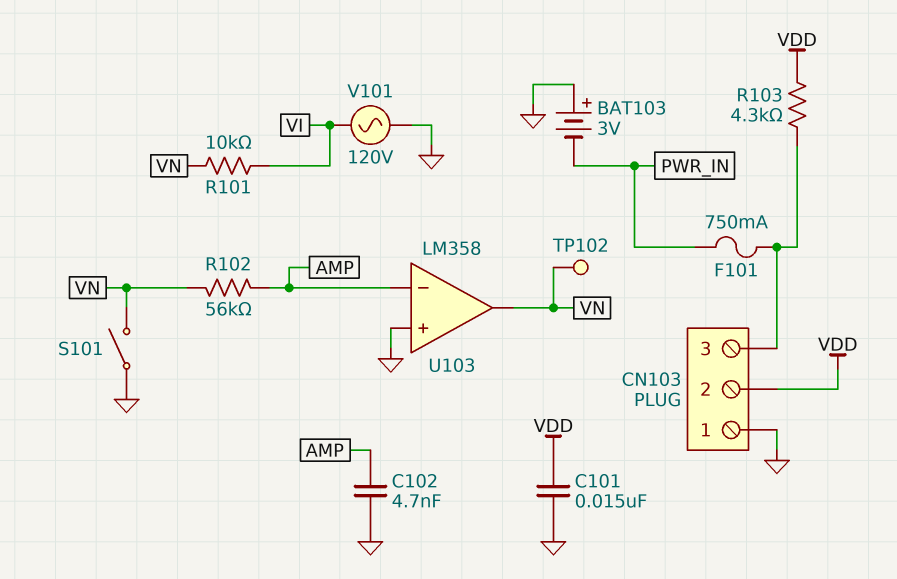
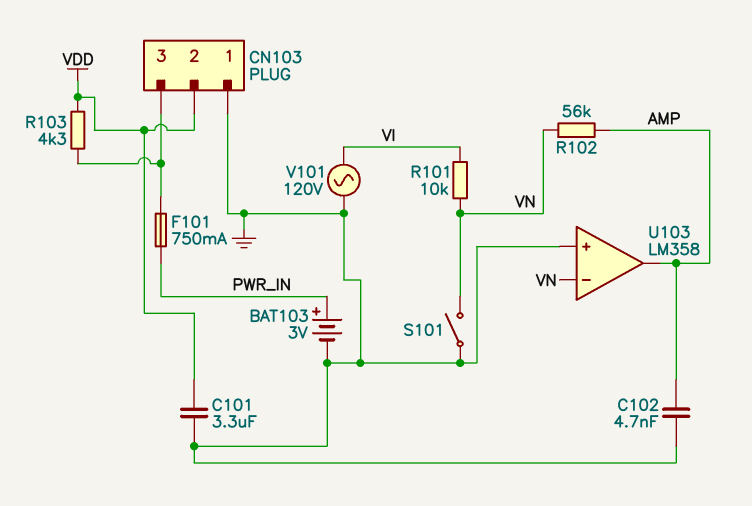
BAT103: 3V (plus GND, minus PWR_IN) -> 3V (plus PWR_IN, minus GND)
C101: 15nF (GND, VDD) -> 3.3uF (GND, VDD)
TP102: test point (VN) -> none
U103 pin in-: AMP -> VN
U103 pin out: VN -> AMP

